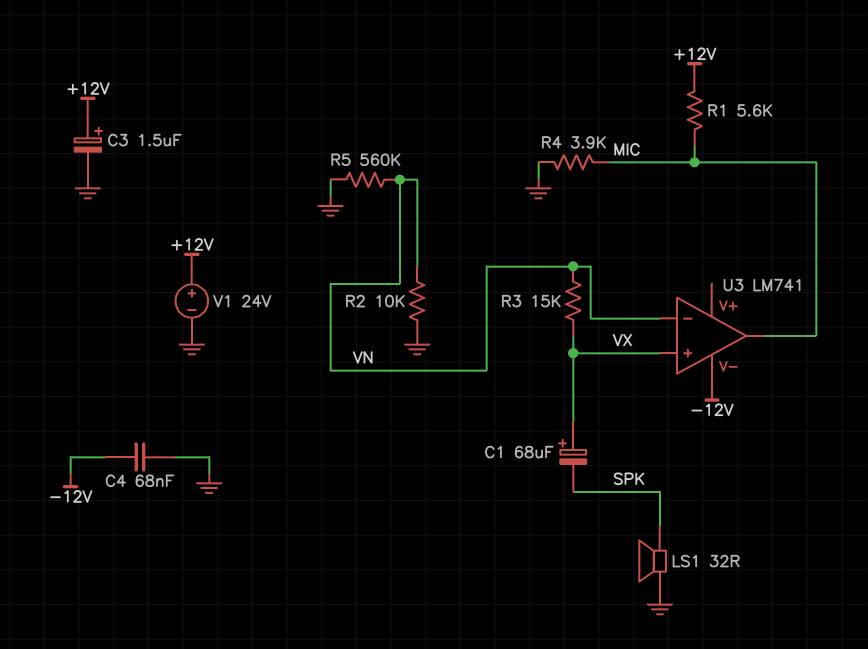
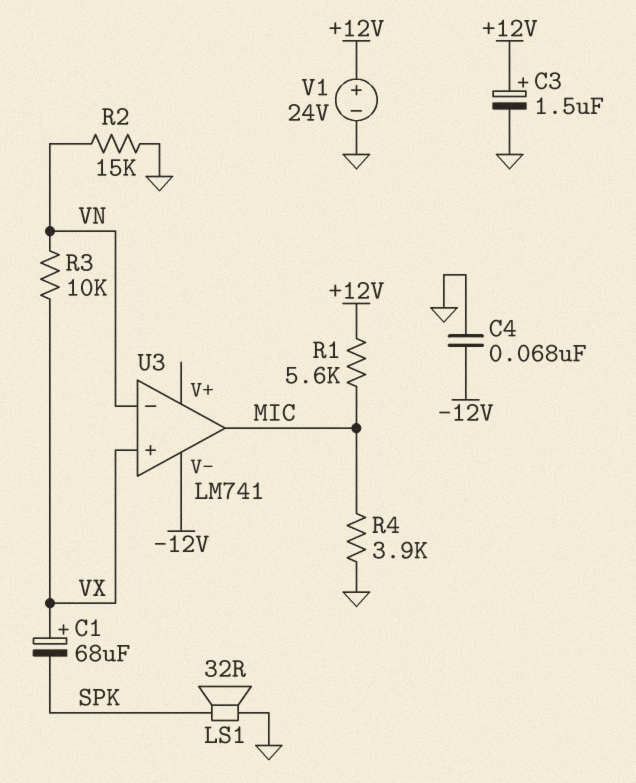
R2: 10k (GND, VN) -> 15k (GND, VN)
R3: 15k (VN, VX) -> 10k (VN, VX)
R5: 560k (GND, VN) -> none

